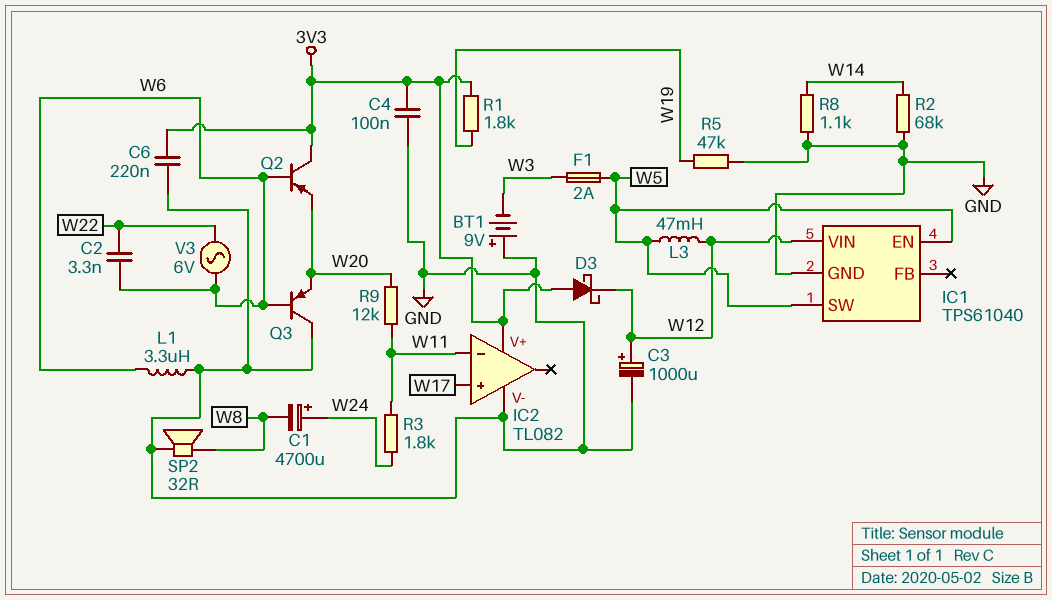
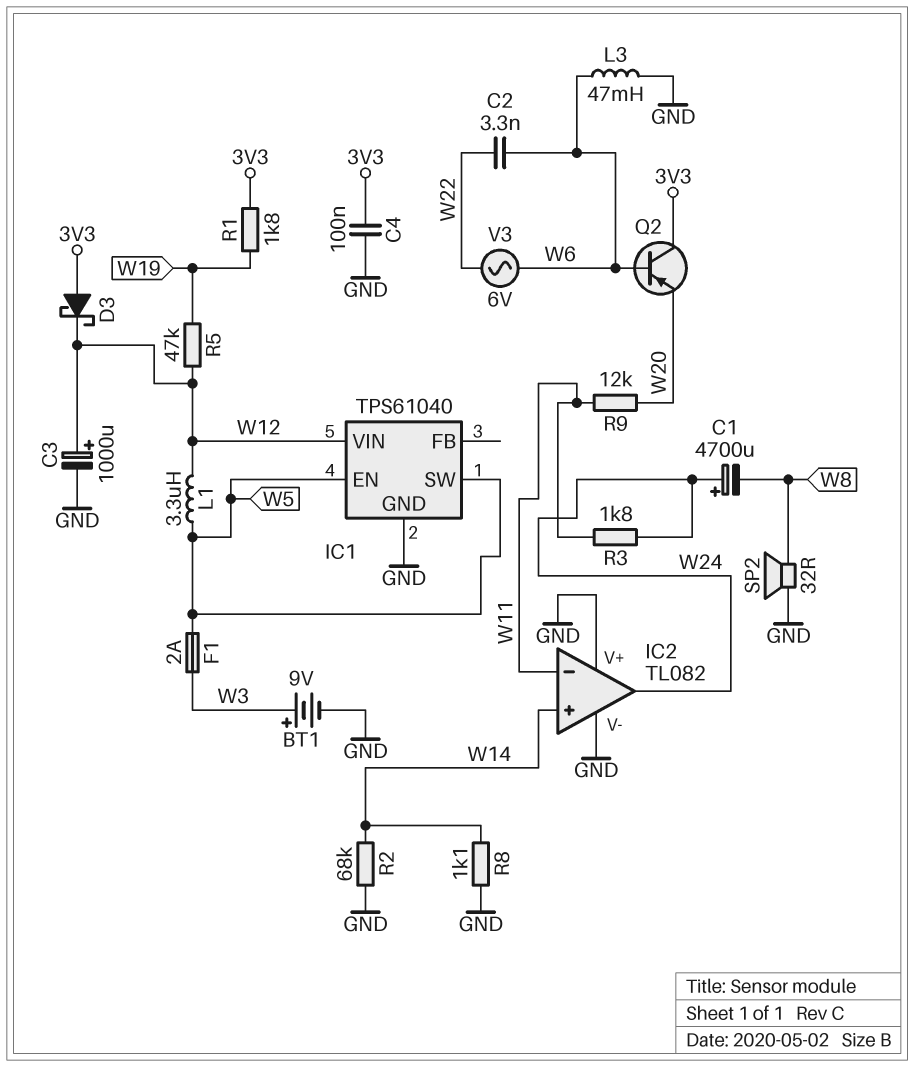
BT1: 9V (plus GND, minus W3) -> 9V (plus W3, minus GND)
C6: 220nF (3V3, GND) -> none
IC2 pin V+: 3V3 -> GND
IC2 pin in+: W17 -> W14
IC2 pin out: none -> W24
L1: 3.3uH (GND, W6) -> 3.3uH (W5, W12)
L3: 47mH (W5, W12) -> 47mH (GND, W6)
Q3: PNP (B W6, C GND, E W20) -> none
R5: 47k (GND, W19) -> 47k (W12, W19)

